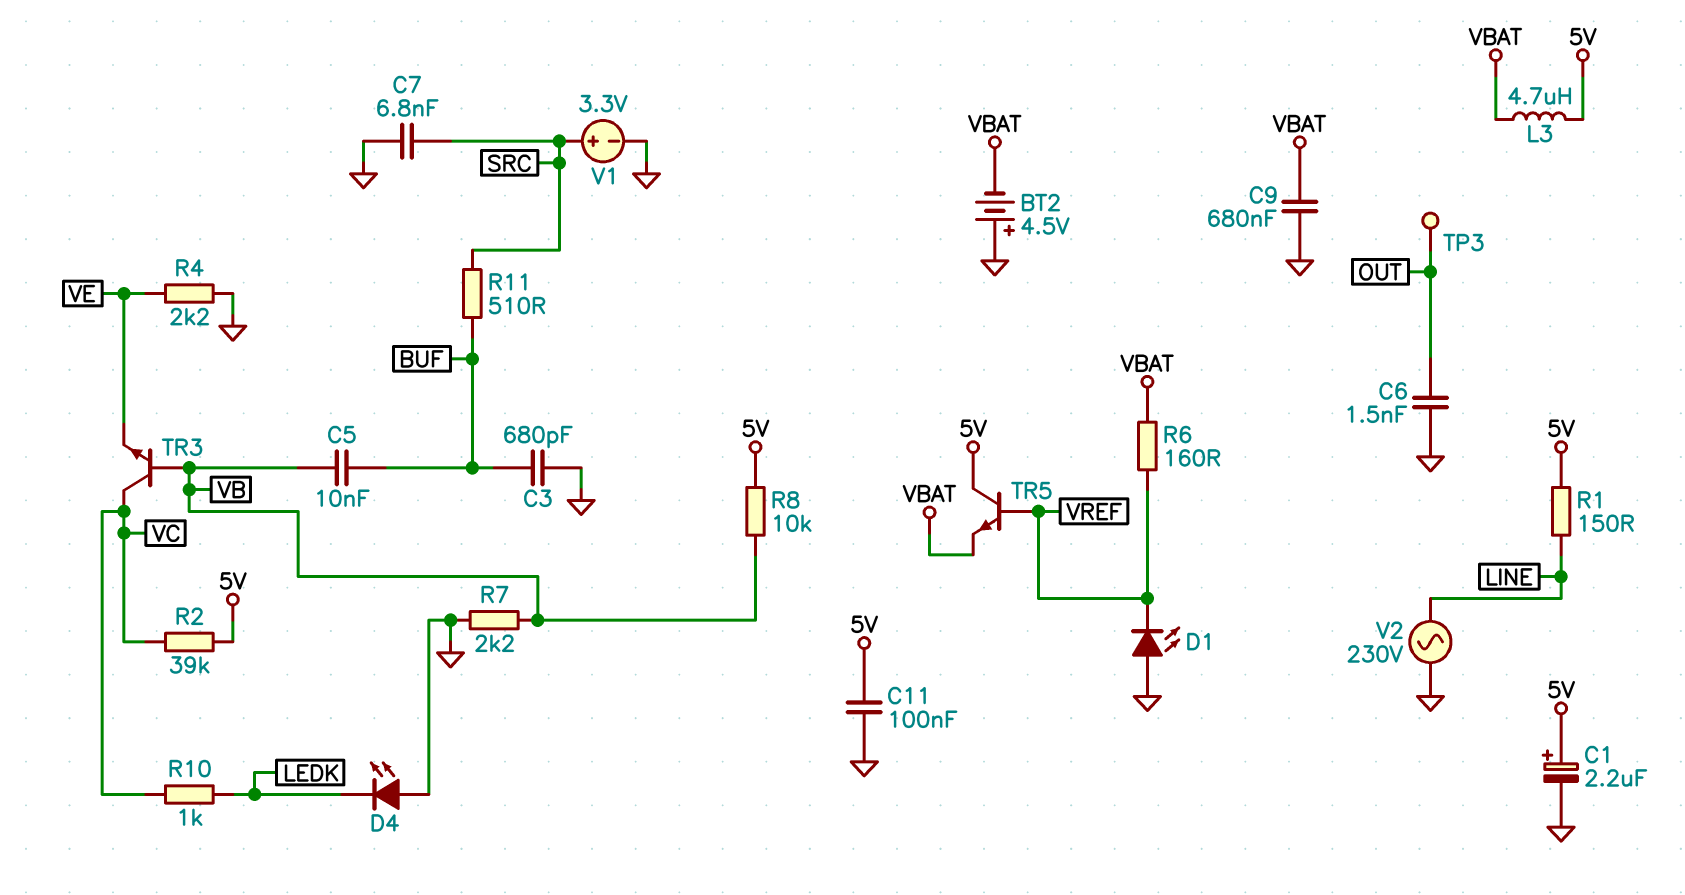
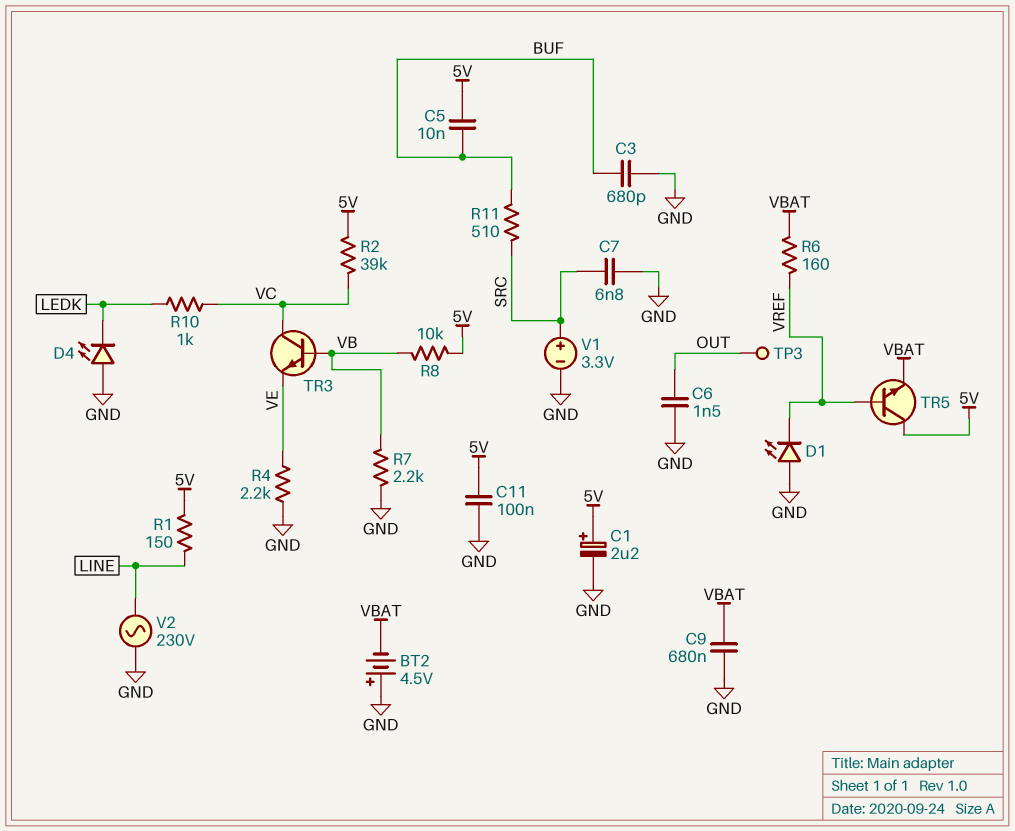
C5: 10nF (BUF, VB) -> 10nF (5V, BUF)
L3: 4.7uH (5V, VBAT) -> none

